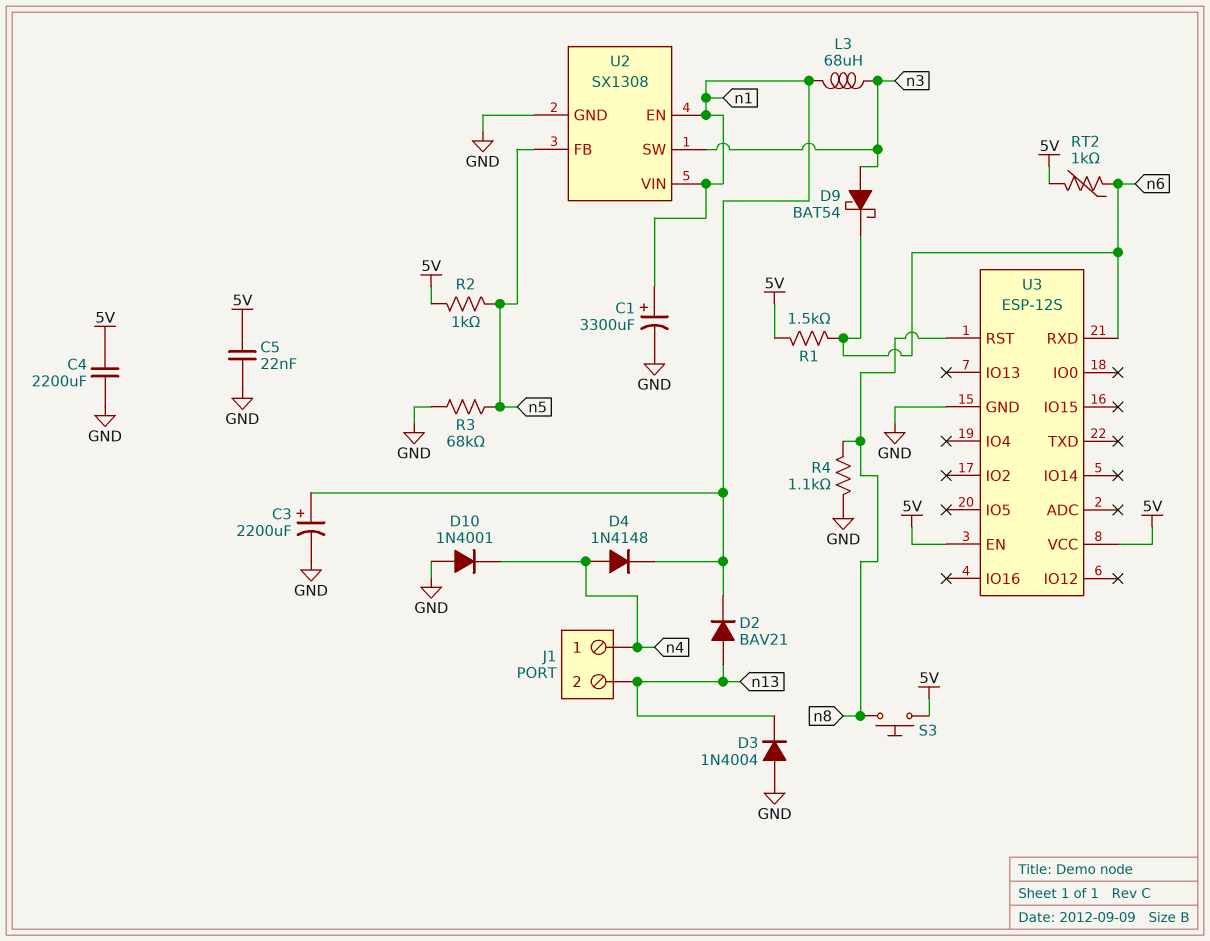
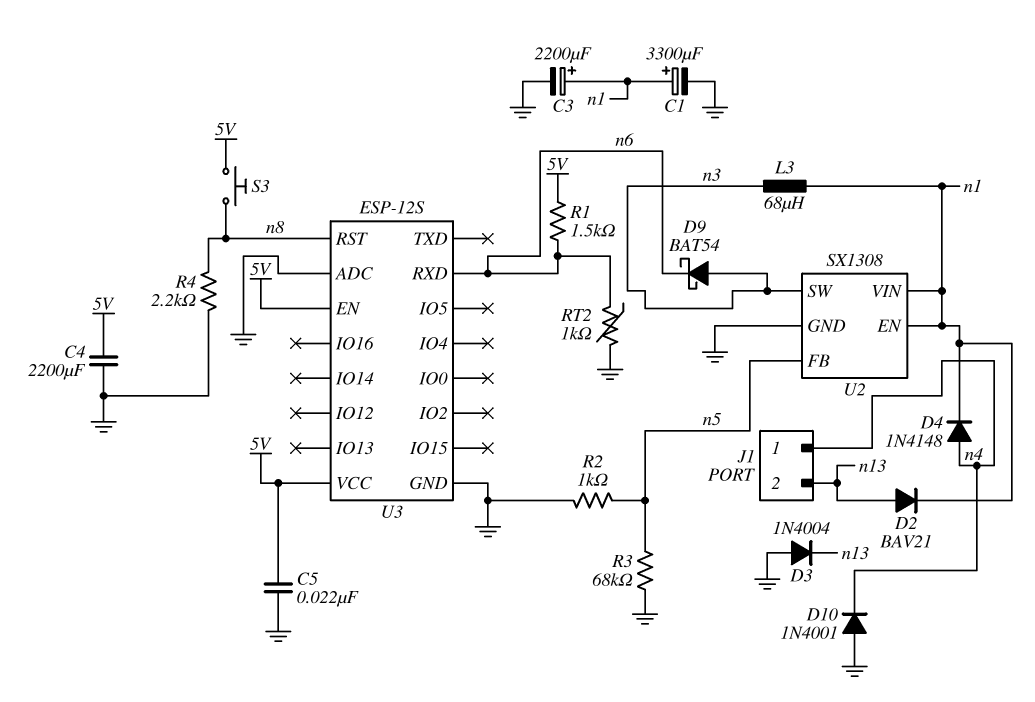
R2: 1k (5V, n5) -> 1k (GND, n5)
R4: 1.1k (GND, n8) -> 2.2k (GND, n8)
RT2: 1k (5V, n6) -> 1k (GND, n6)
U3 pin ADC: none -> GND

